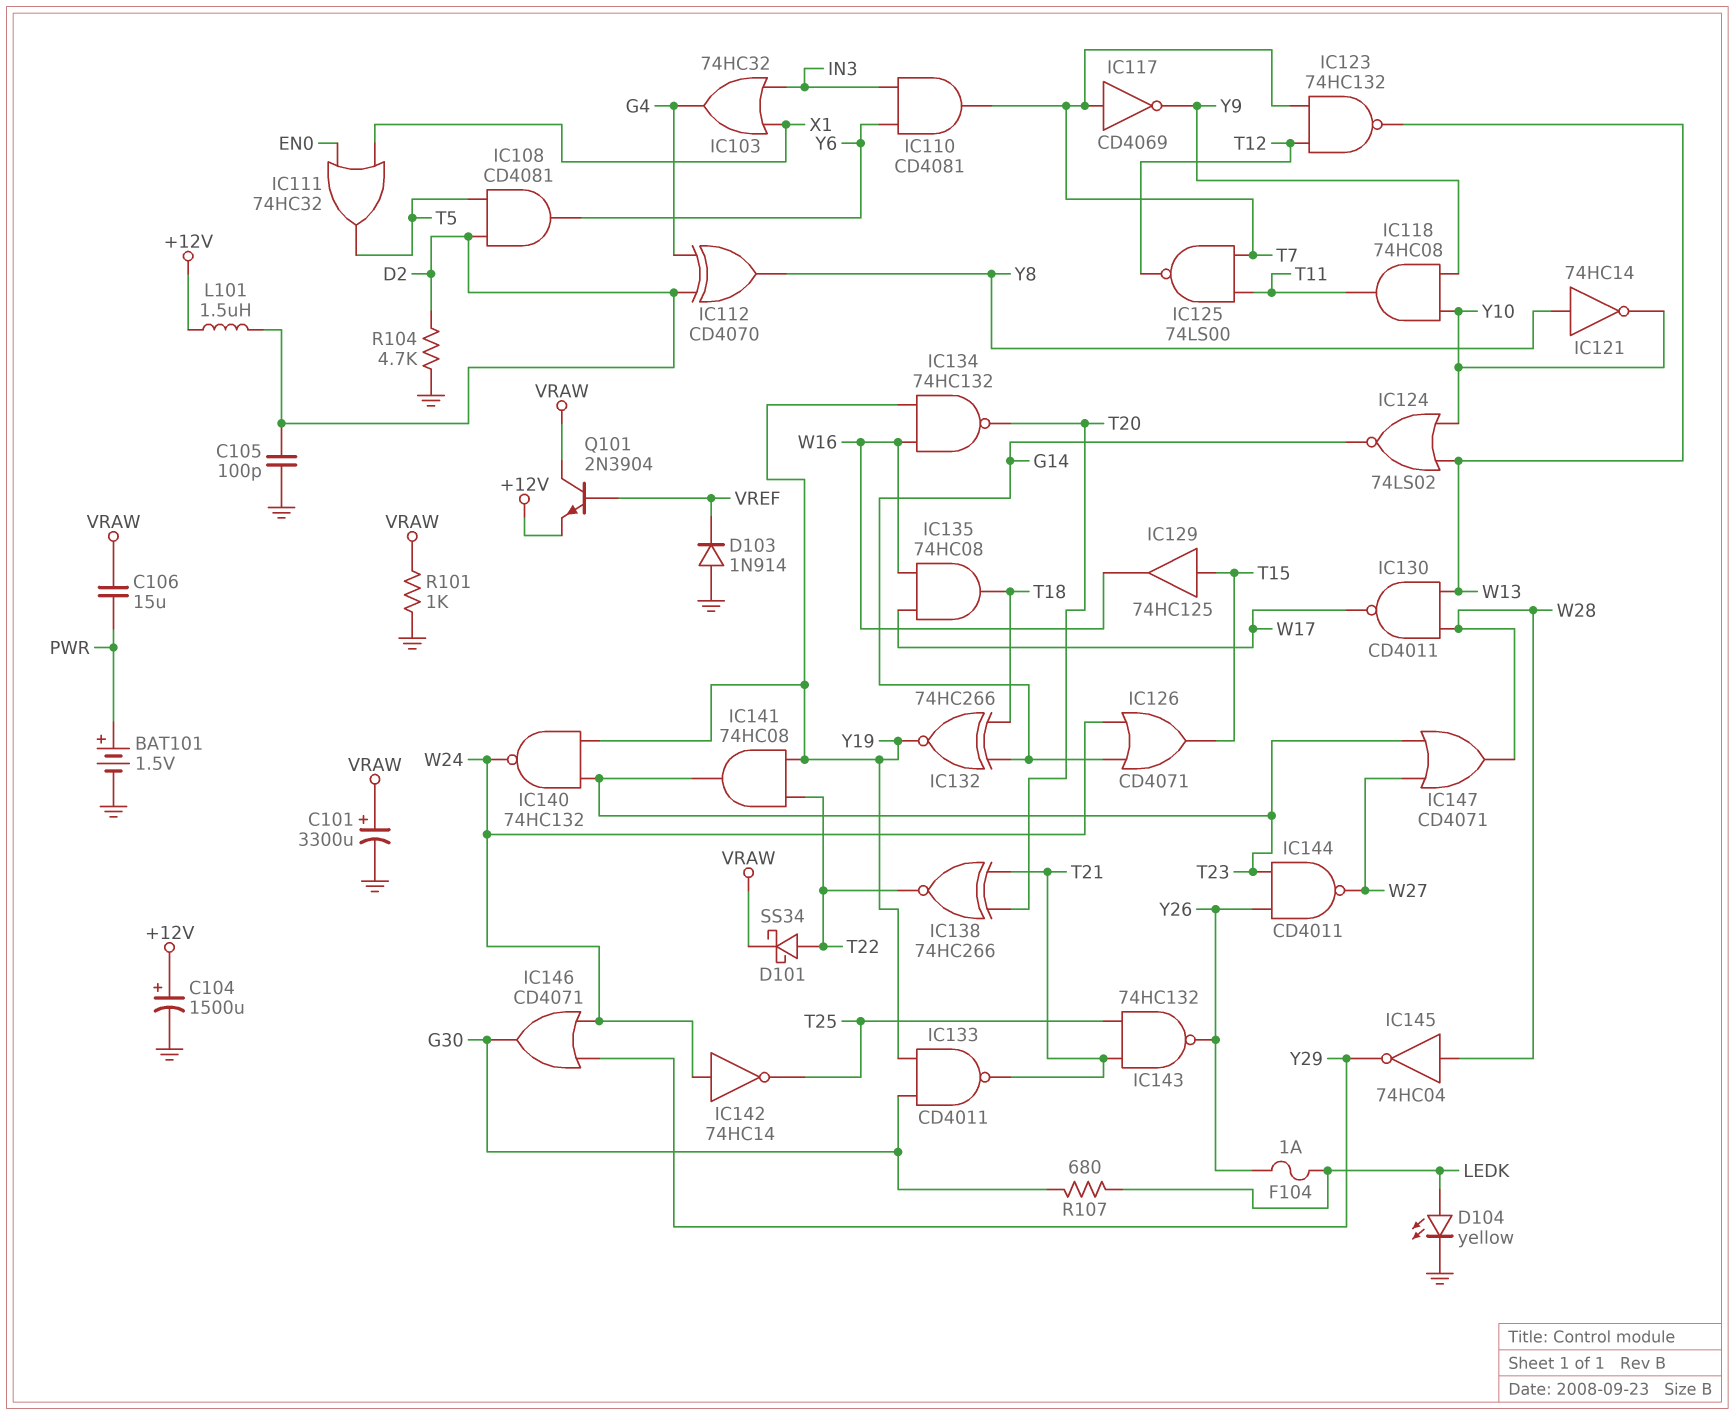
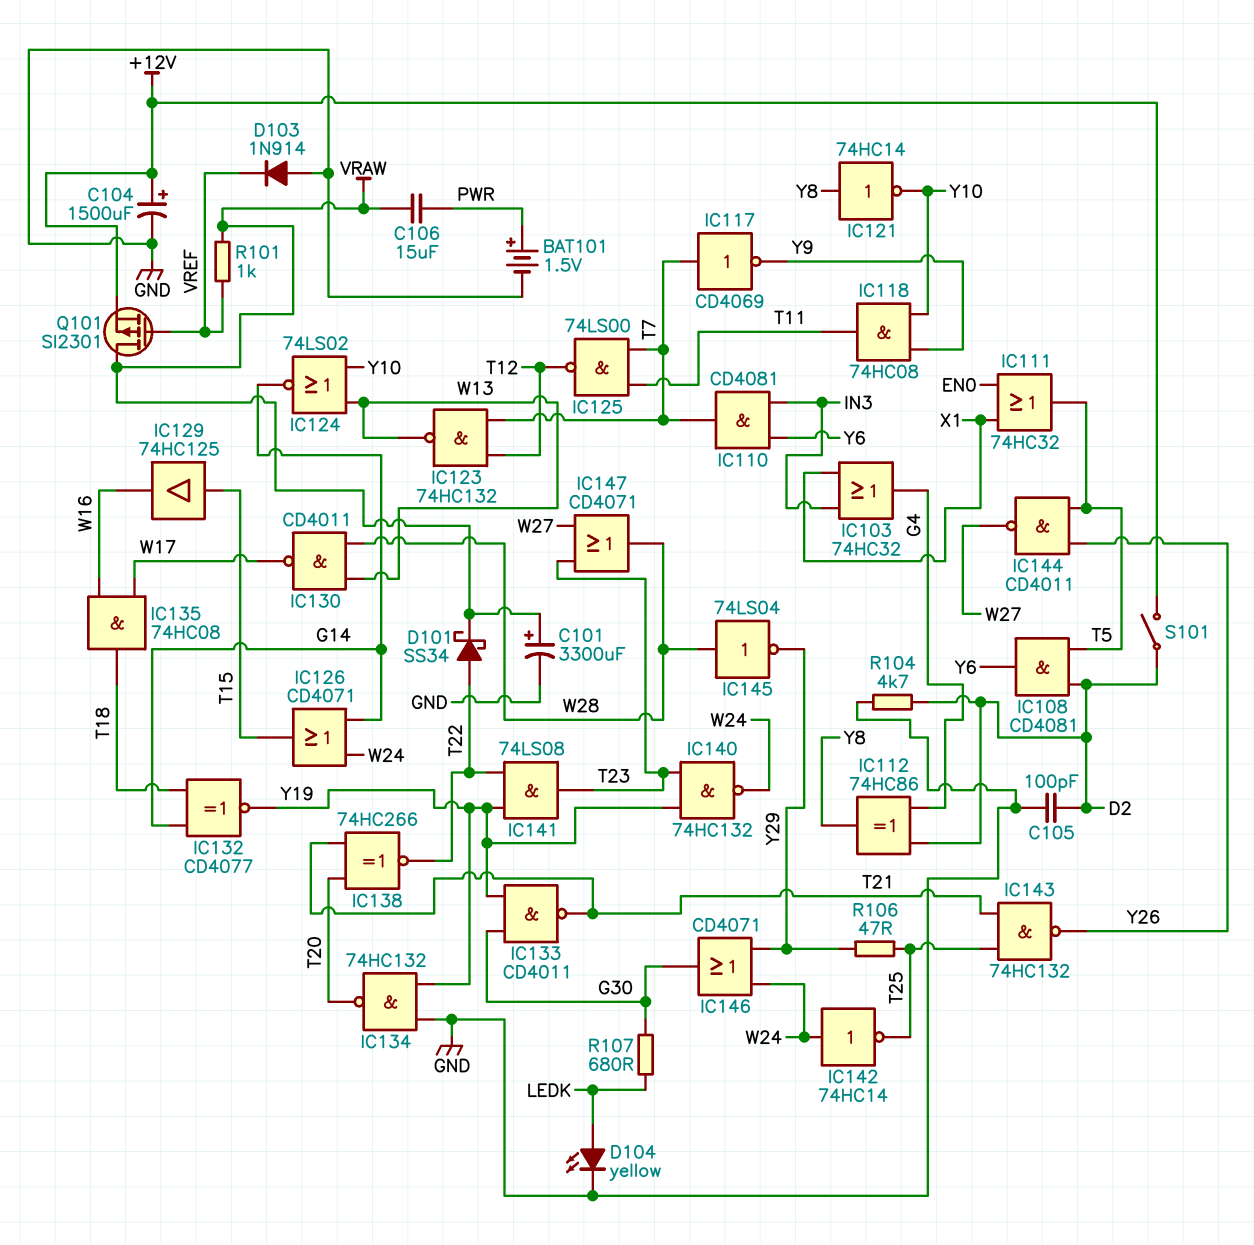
F104: 1A (LEDK, Y26) -> none
IC112: XOR CD4070 (in D2, in G4, out Y8) -> XOR 74HC86 (in D2, in G4, out Y8)
IC132: XNOR 74HC266 (in G14, in T18, out Y19) -> XNOR CD4077 (in G14, in T18, out Y19)
IC134: NAND 74HC132 (in W16, in Y19, out T20) -> NAND 74HC132 (in GND, in Y19, out T20)
IC141: AND 74HC08 (in T22, in Y19, out T23) -> AND 74LS08 (in T22, in Y19, out T23)
IC144: NAND CD4011 (in T23, in Y26, out W27) -> NAND CD4011 (in T5, in Y26, out W27)
IC145: NOT 74HC04 (in W28, out Y29) -> NOT 74LS04 (in W28, out Y29)
L101: 1.5uH (+12V, D2) -> none
Q101: NPN 2N3904 (B VREF, C VRAW, E +12V) -> PMOS SI2301 (G VREF, D VRAW, S +12V)
R101: 1k (GND, VRAW) -> 1k (VRAW, VREF)
R106: none -> 47 (T25, Y29)
S101: none -> switch (+12V, D2)

